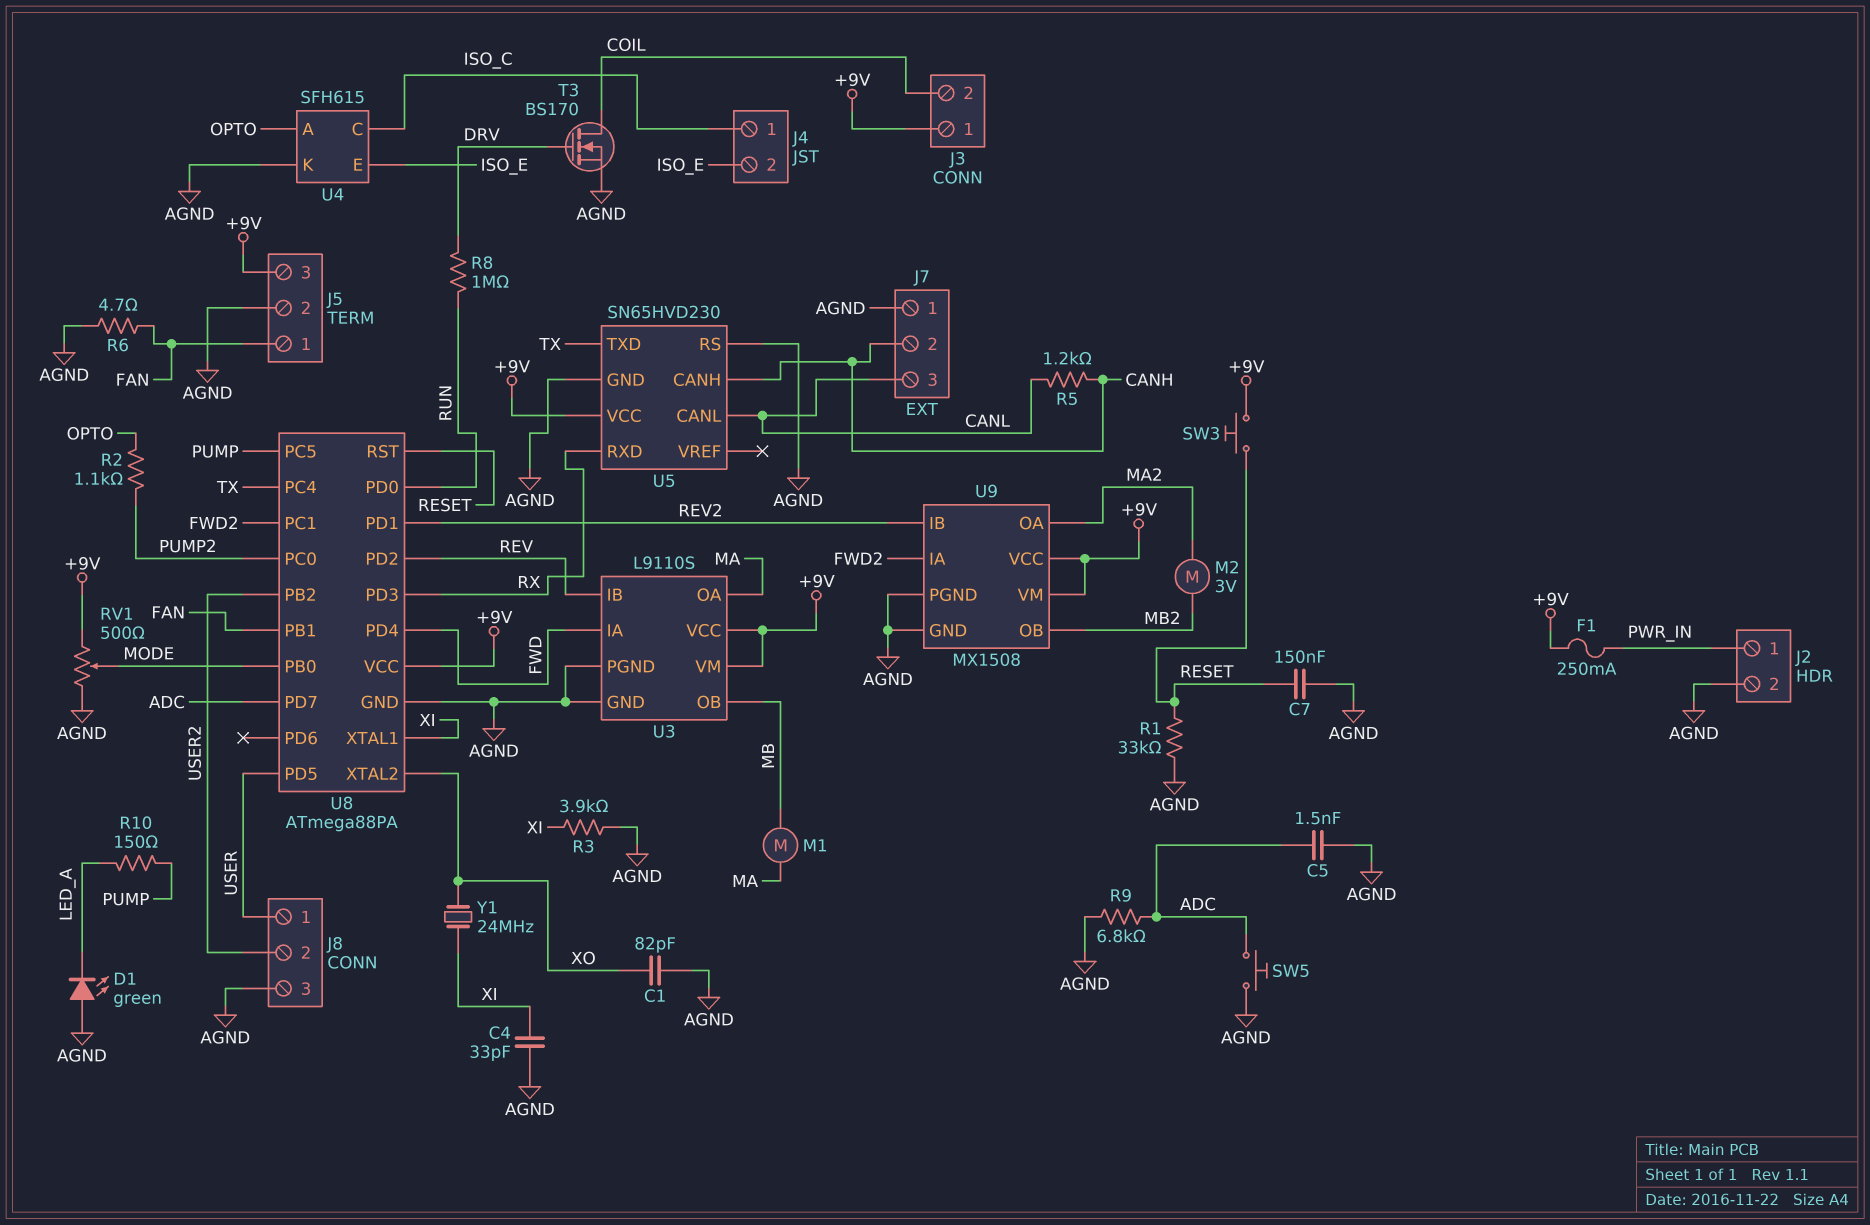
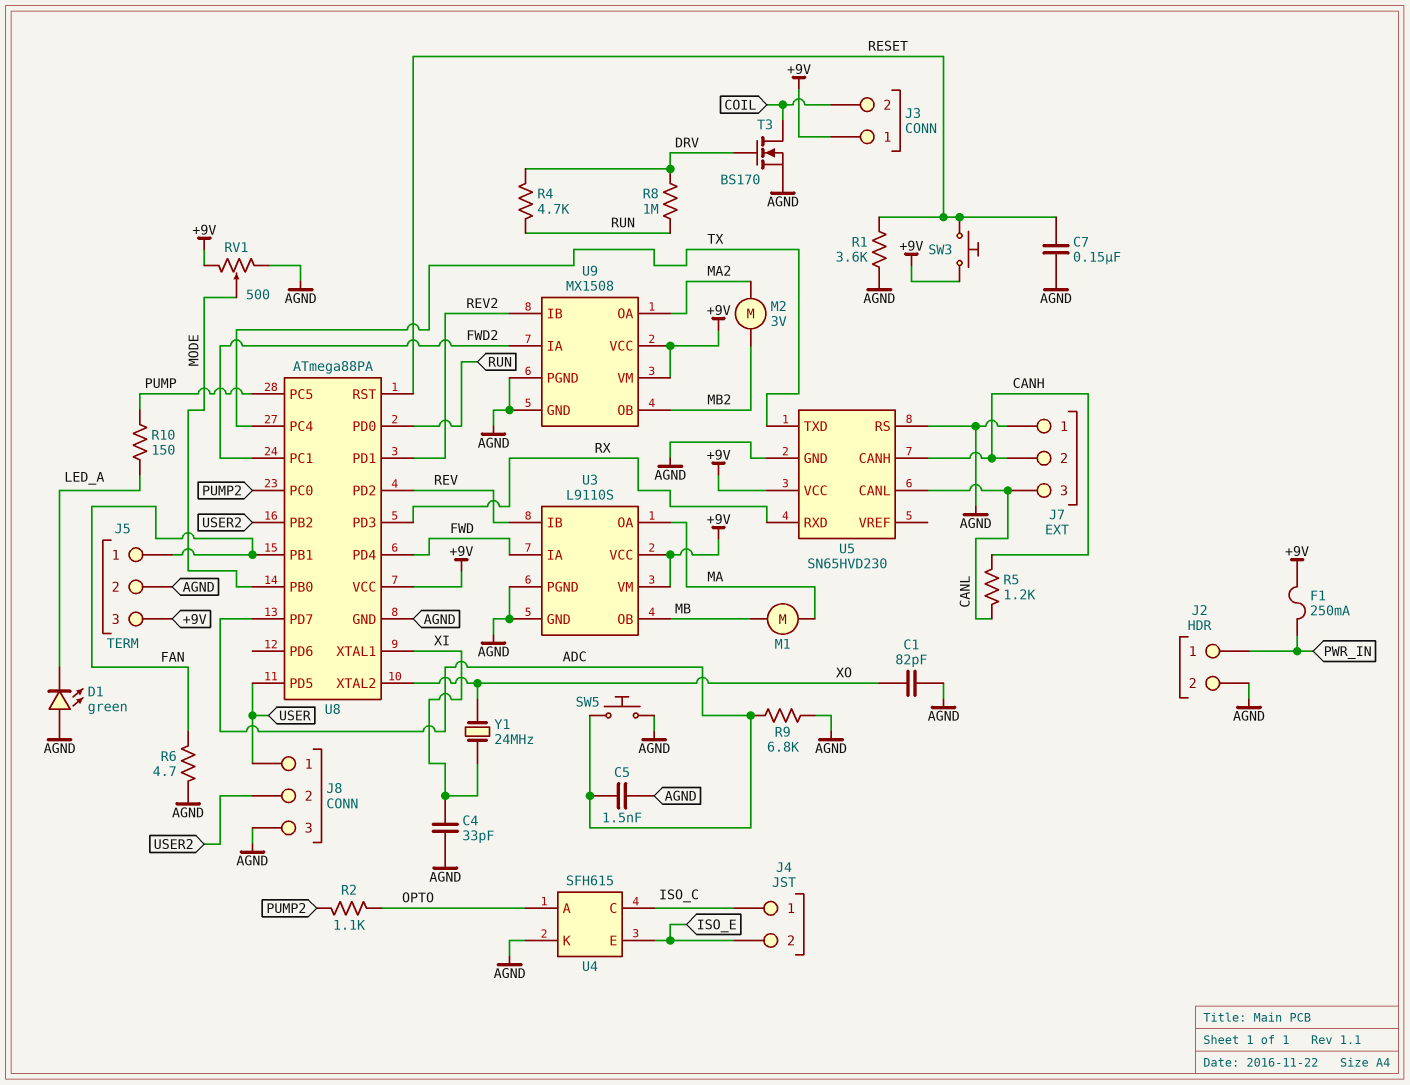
R1: 33k (AGND, RESET) -> 3.6k (AGND, RESET)
R3: 3.9k (AGND, XI) -> none
R4: none -> 4.7k (DRV, RUN)

